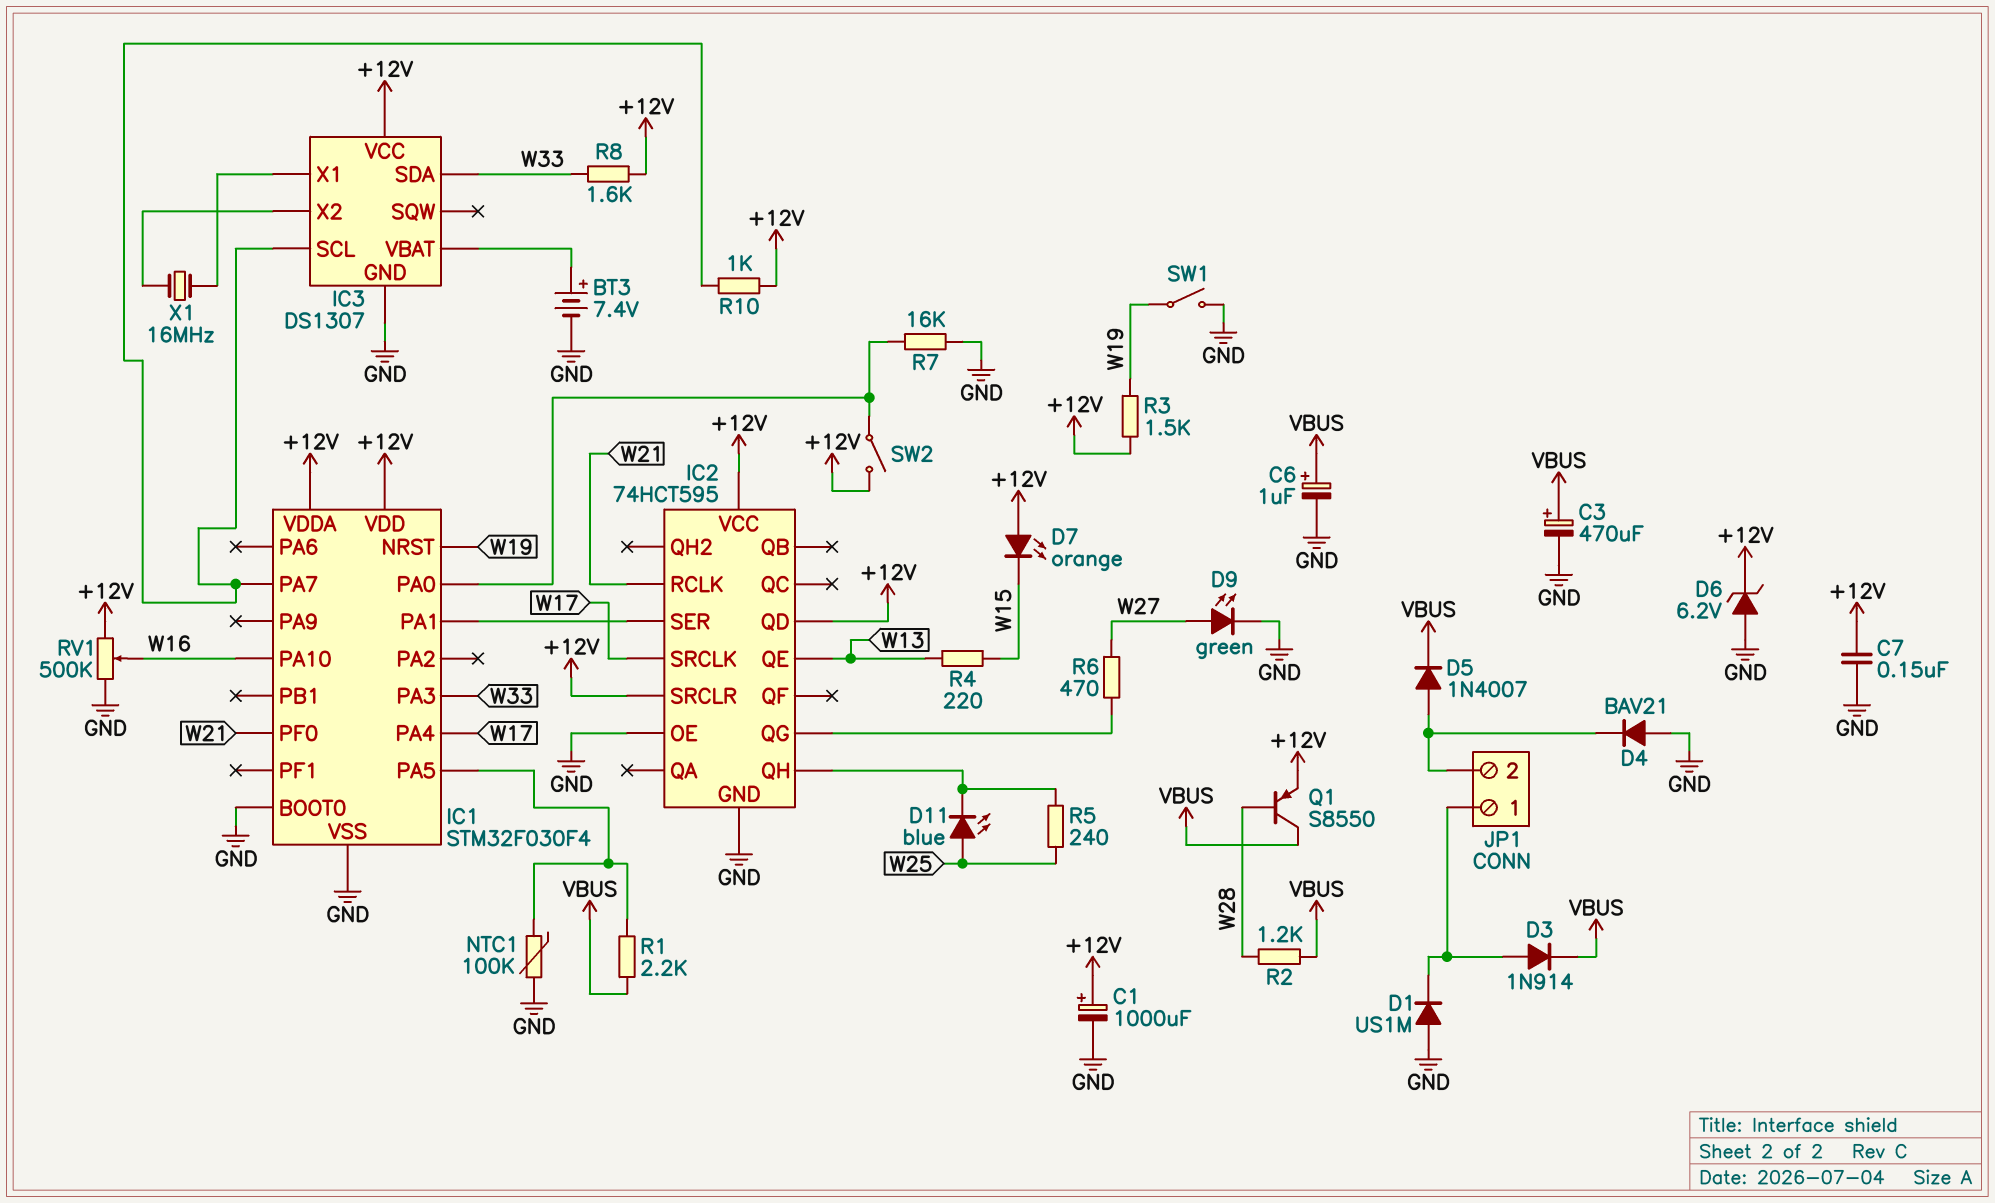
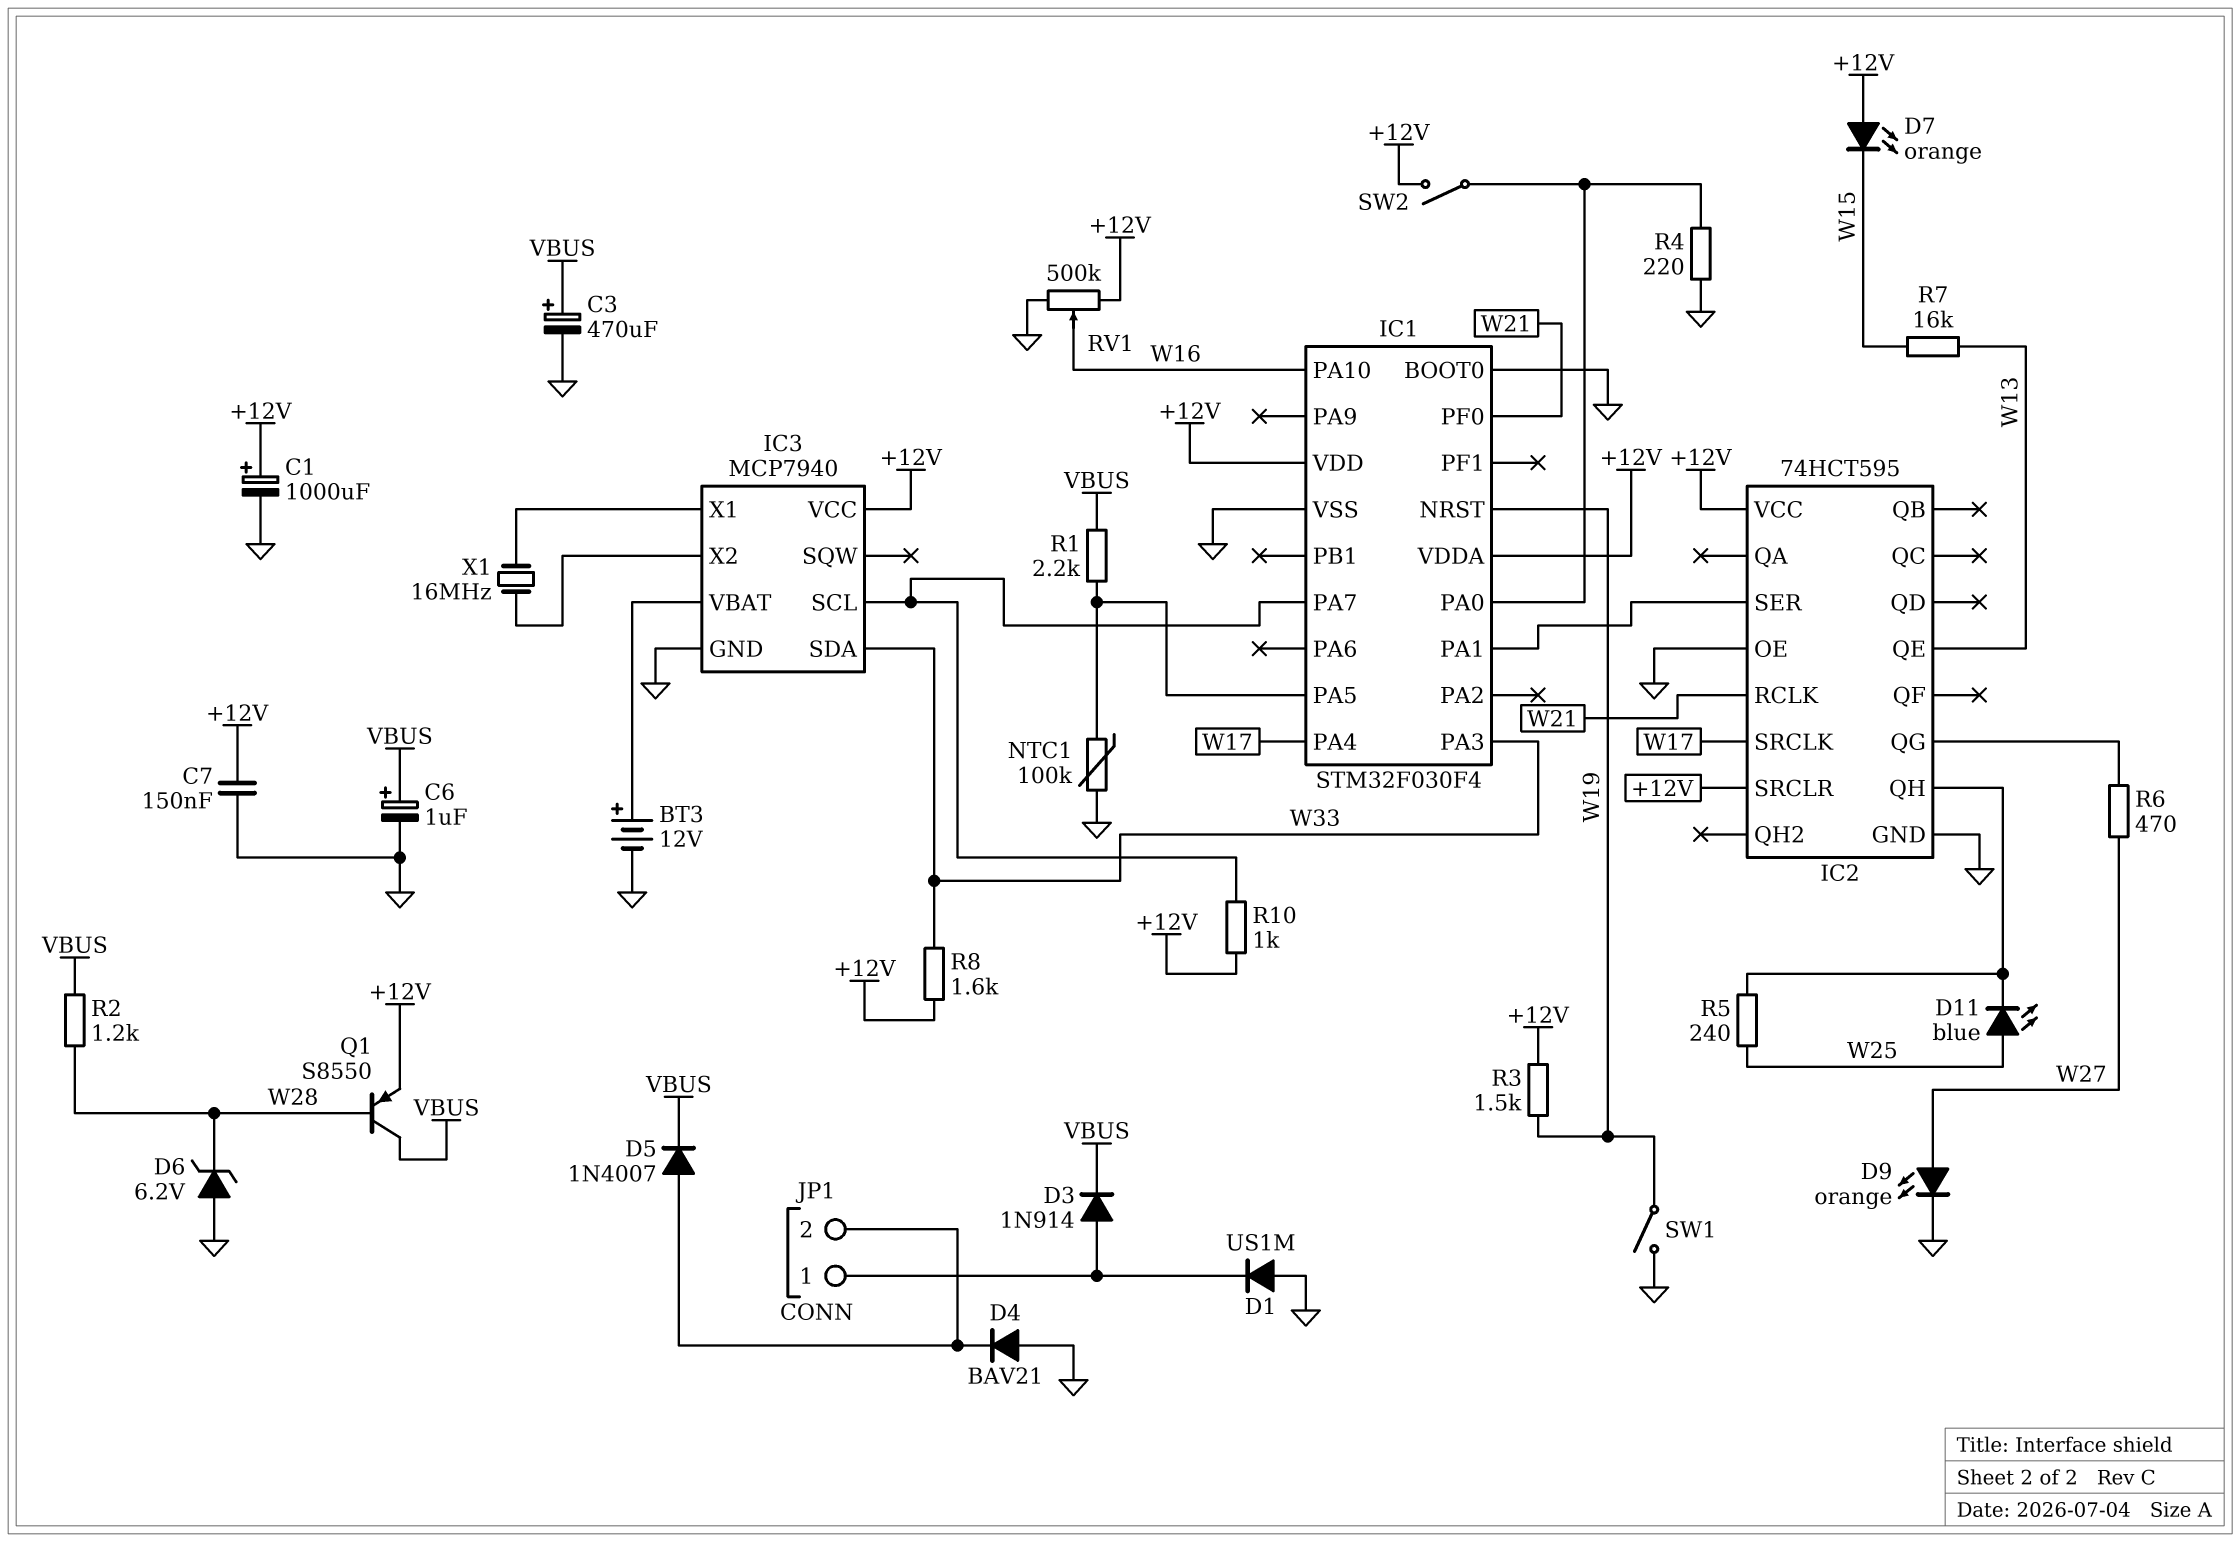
BT3: 7.4V (plus IC3/VBAT, minus GND) -> 12V (plus IC3/VBAT, minus GND)
D6: zener 6.2V (A GND, K +12V) -> zener 6.2V (A GND, K W28)
D9: LED green (A W27, K GND) -> LED orange (A W27, K GND)
IC2 pin QD: +12V -> none
IC3: DS1307 -> MCP7940
R4: 220 (W13, W15) -> 220 (GND, IC1/PA0)
R7: 16k (GND, IC1/PA0) -> 16k (W13, W15)

